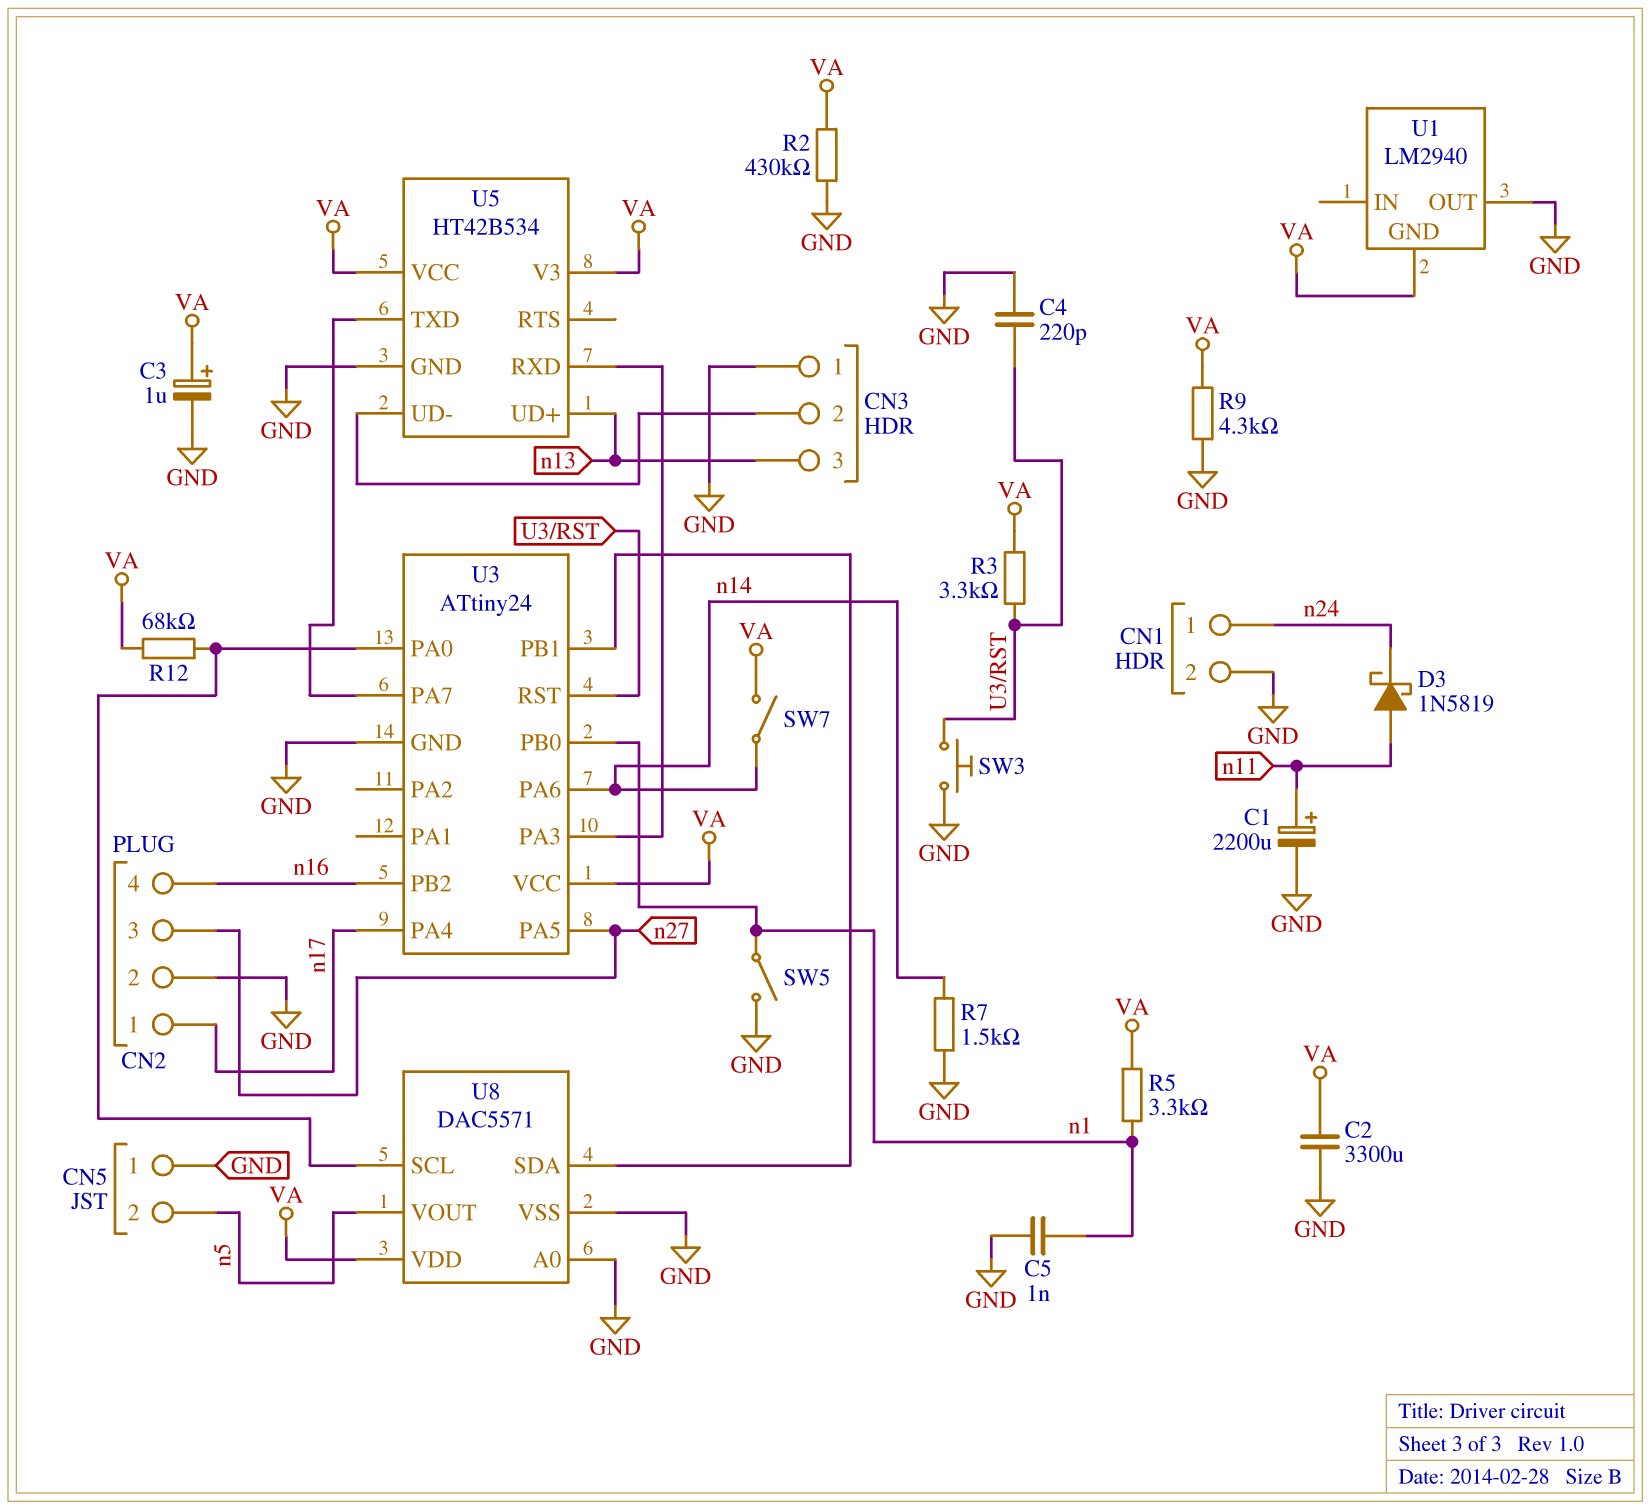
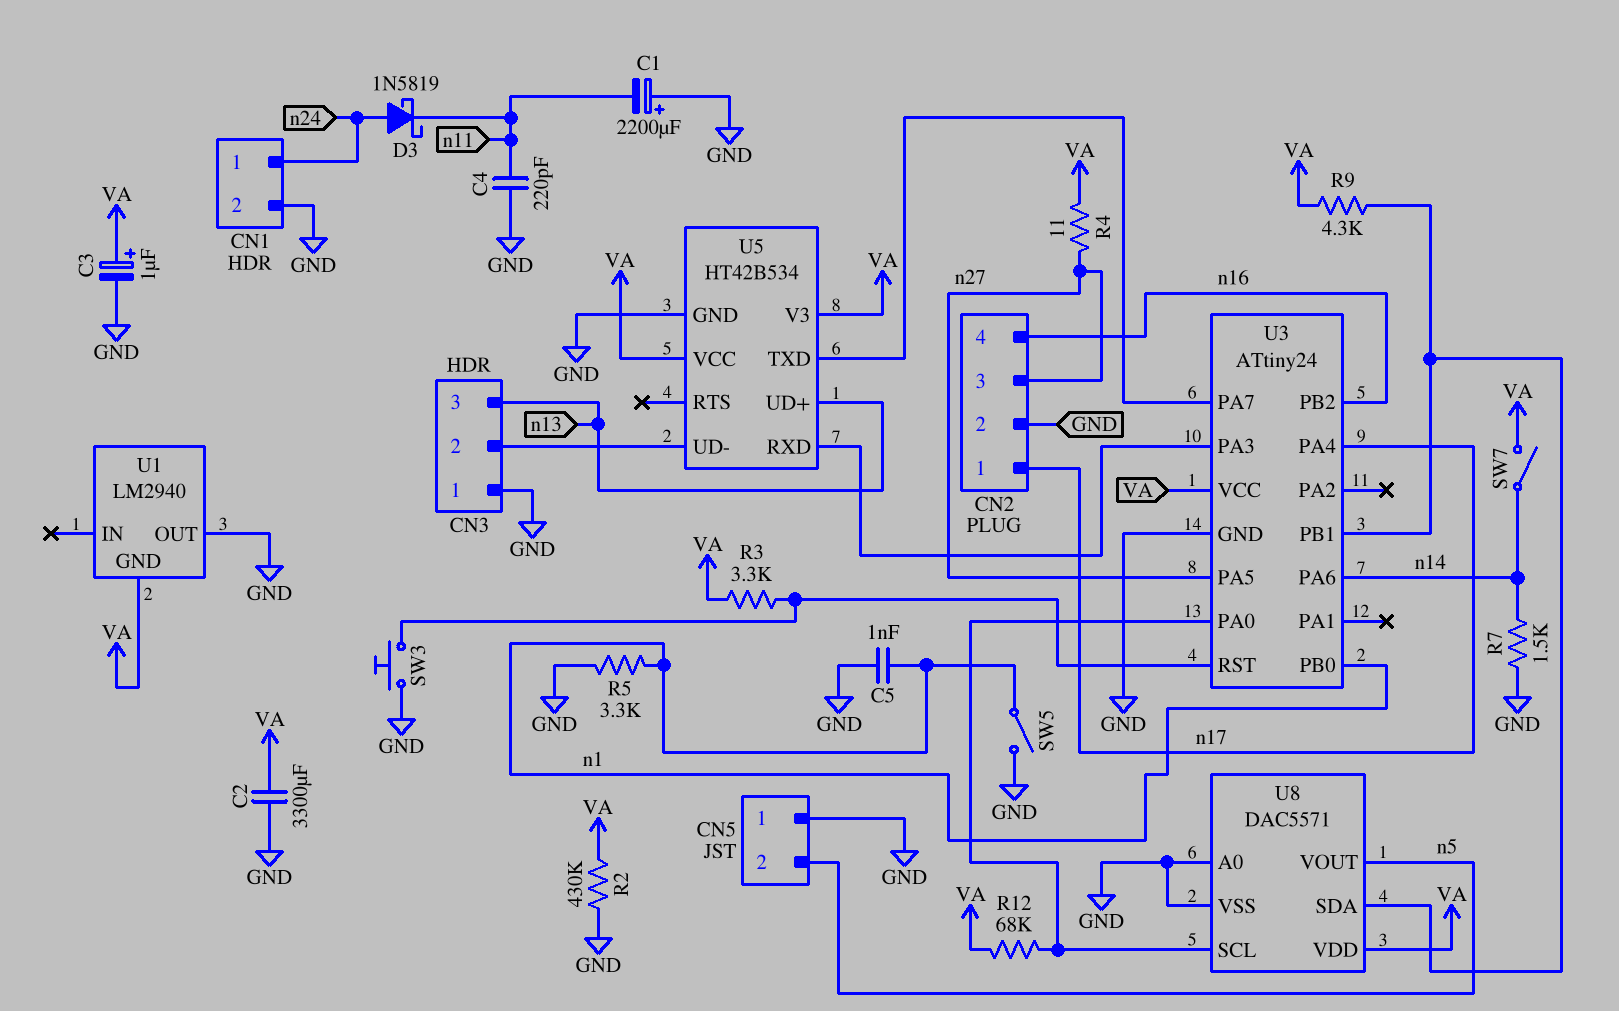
C1: 2200uF (plus n11, minus GND) -> 2200uF (plus GND, minus n11)
C4: 220pF (GND, U3/RST) -> 220pF (GND, n11)
D3: schottky 1N5819 (A n11, K n24) -> schottky 1N5819 (A n24, K n11)
R4: none -> 11 (VA, n27)
R5: 3.3k (VA, n1) -> 3.3k (GND, n1)
R9: 4.3k (GND, VA) -> 4.3k (U3/PB1, VA)

